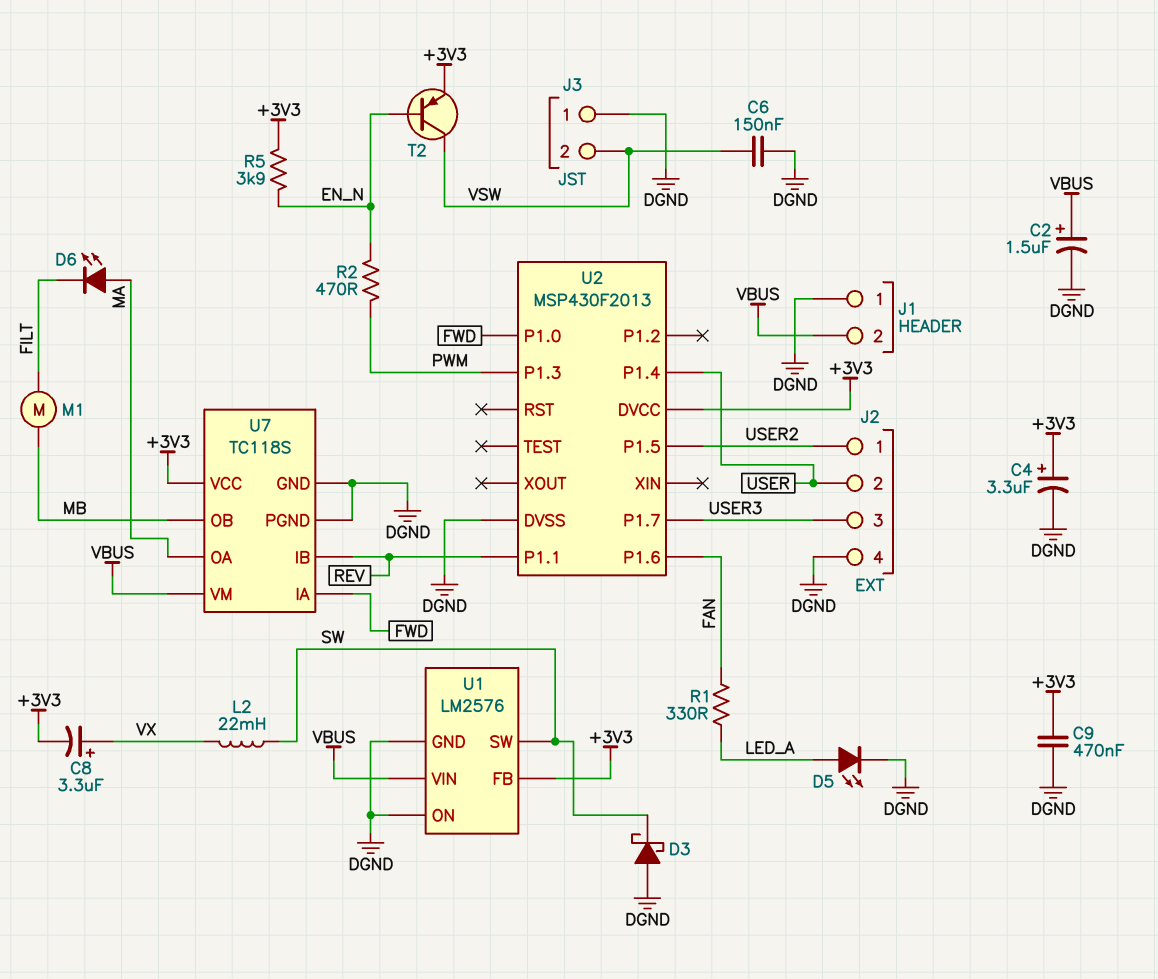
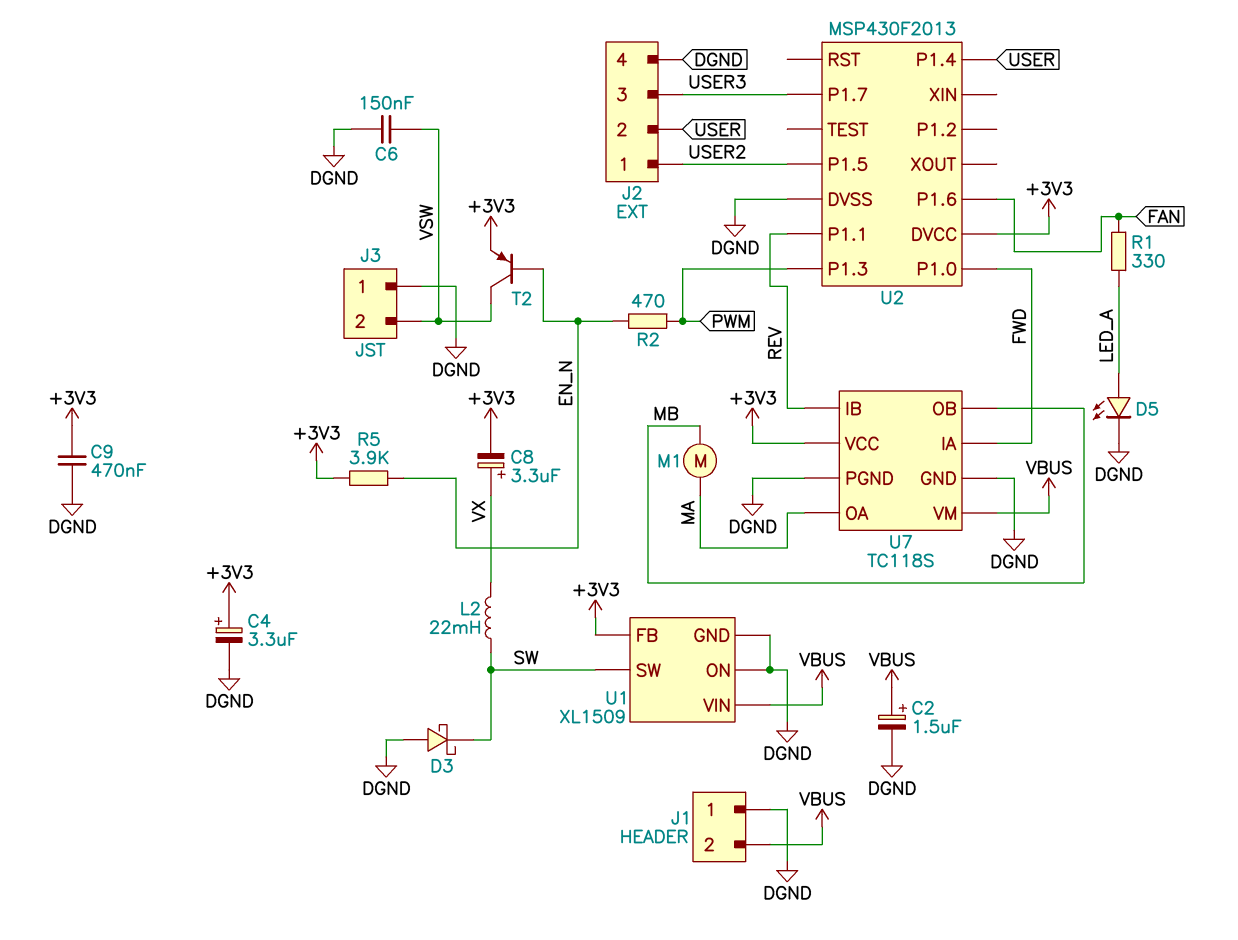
D6: LED (A MA, K FILT) -> none
M1: motor (FILT, MB) -> motor (MA, MB)
U1: LM2576 -> XL1509

